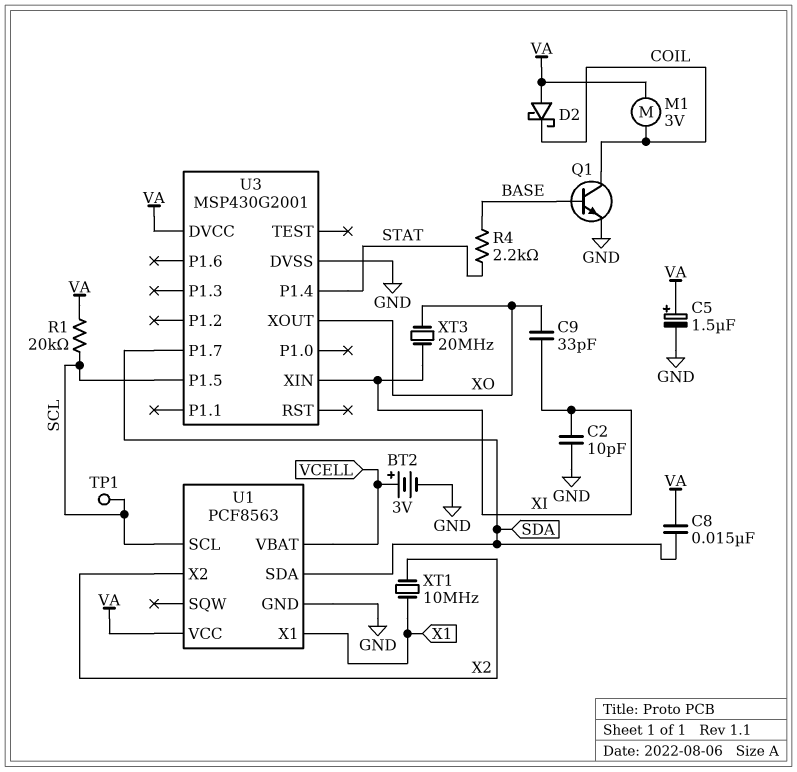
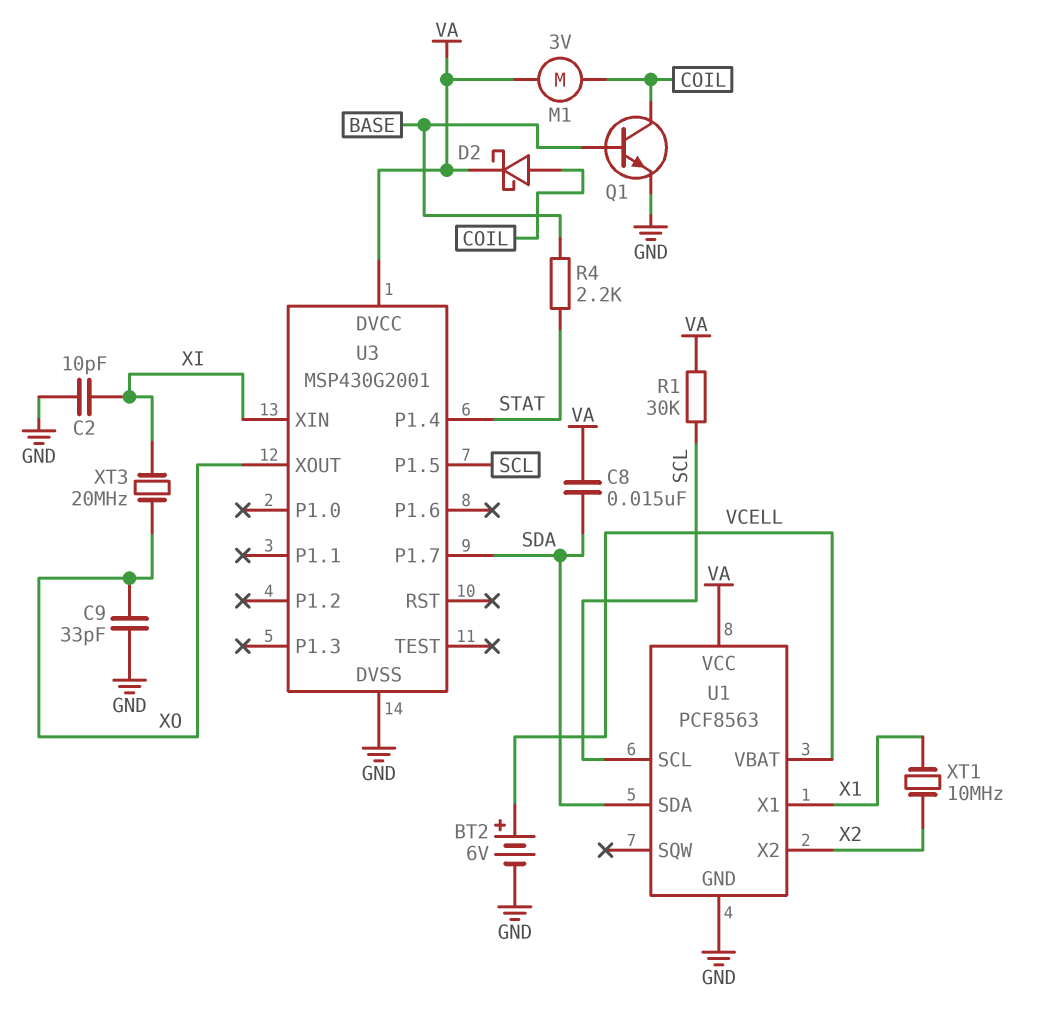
BT2: 3V (plus VCELL, minus GND) -> 6V (plus VCELL, minus GND)
C5: 1.5uF (plus VA, minus GND) -> none
C9: 33pF (XI, XO) -> 33pF (GND, XO)
D2: schottky (A VA, K COIL) -> schottky (A COIL, K VA)
R1: 20k (SCL, VA) -> 30k (SCL, VA)
TP1: test point (SCL) -> none

